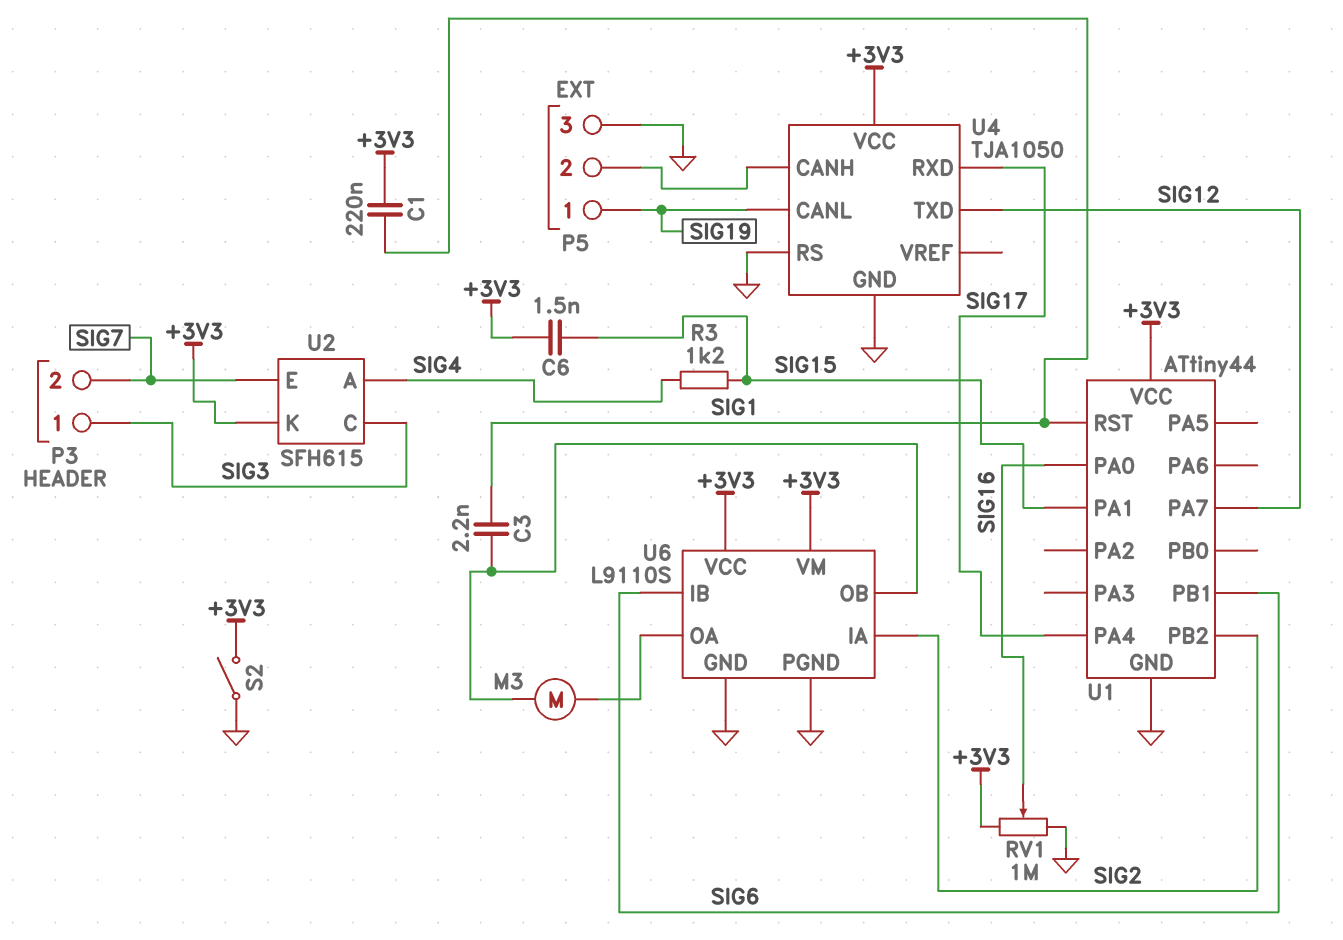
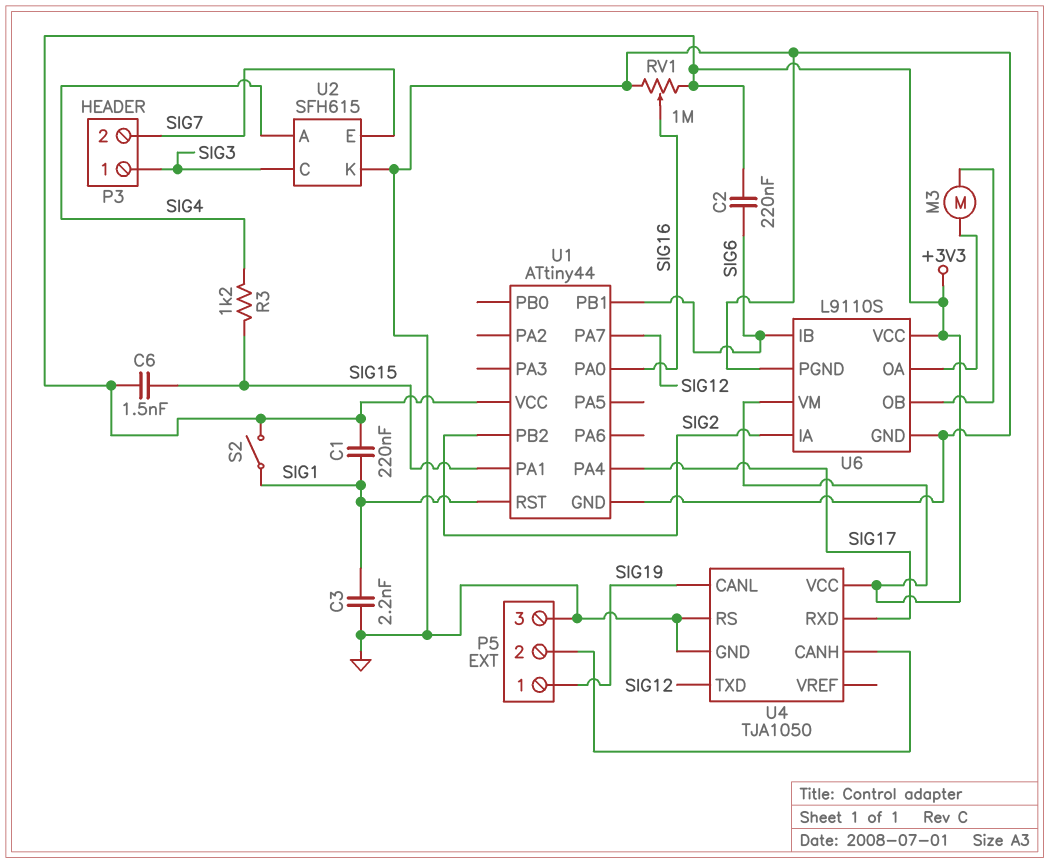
C2: none -> 220nF (+3V3, SIG6)
C3: 2.2nF (SIG1, U6/OB) -> 2.2nF (GND, SIG1)
S2: switch (+3V3, GND) -> switch (+3V3, SIG1)
U2 pin K: +3V3 -> GND

